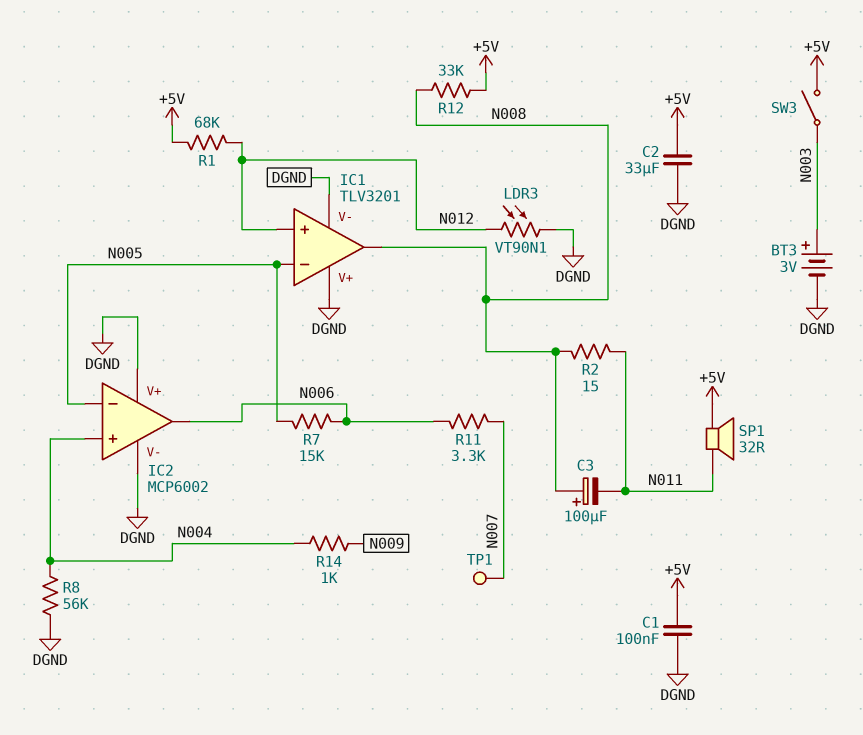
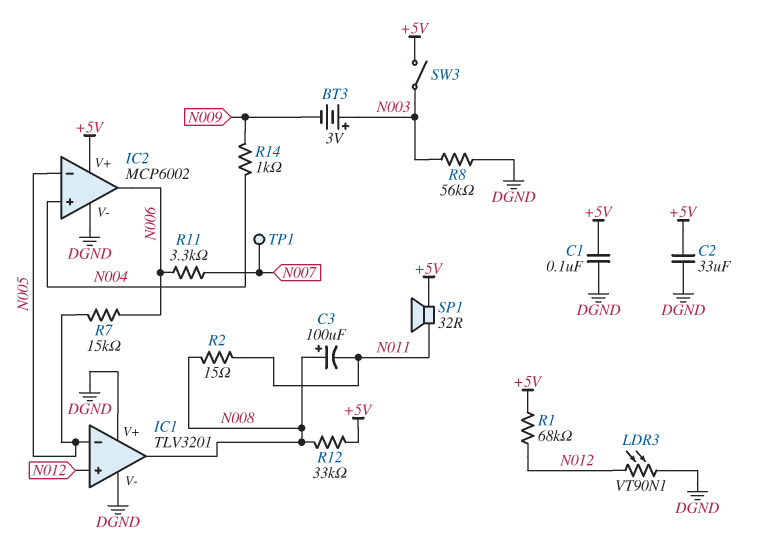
BT3: 3V (plus N003, minus DGND) -> 3V (plus N003, minus N009)
IC2 pin V+: DGND -> +5V
R8: 56k (DGND, N004) -> 56k (DGND, N003)

